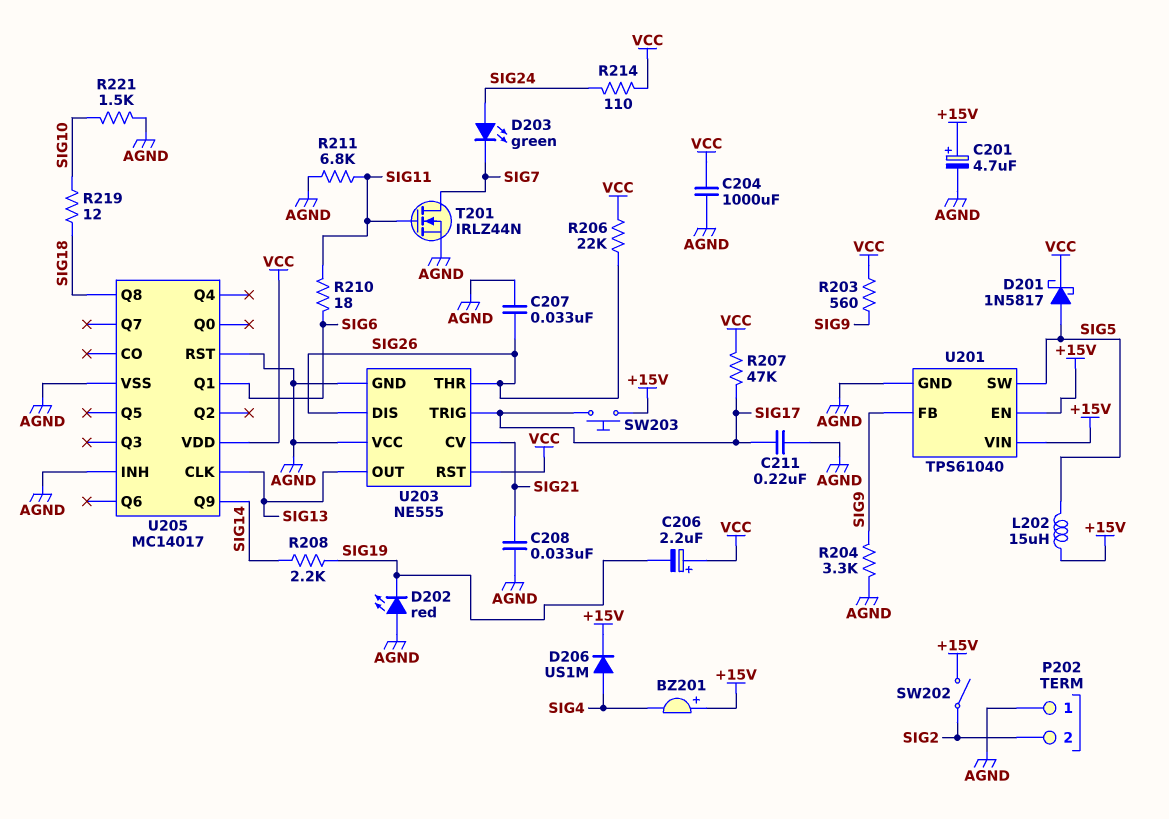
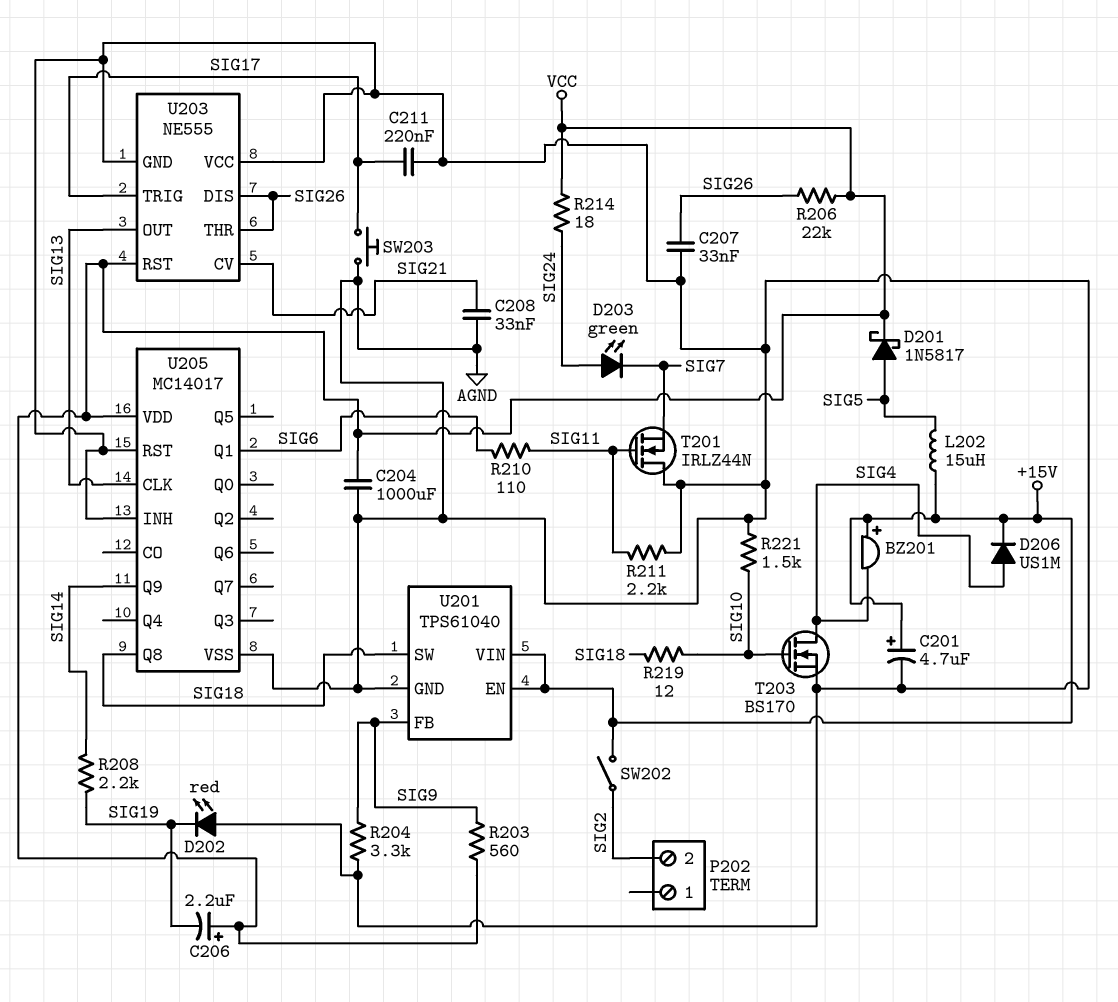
P202 pin 1: AGND -> none
R207: 47k (SIG17, VCC) -> none
R210: 18 (SIG6, SIG11) -> 110 (SIG6, SIG11)
R211: 6.8k (AGND, SIG11) -> 2.2k (AGND, SIG11)
R214: 110 (SIG24, VCC) -> 18 (SIG24, VCC)
SW203: button (+15V, SIG17) -> button (AGND, SIG17)
T201: NMOS IRLZ44N (G SIG11, D SIG7, S AGND) -> NMOS IRLZ44N (G SIG11, D AGND, S SIG7)
T203: none -> NMOS BS170 (G SIG10, D SIG4, S AGND)
U201 pin SW: SIG5 -> SIG18

